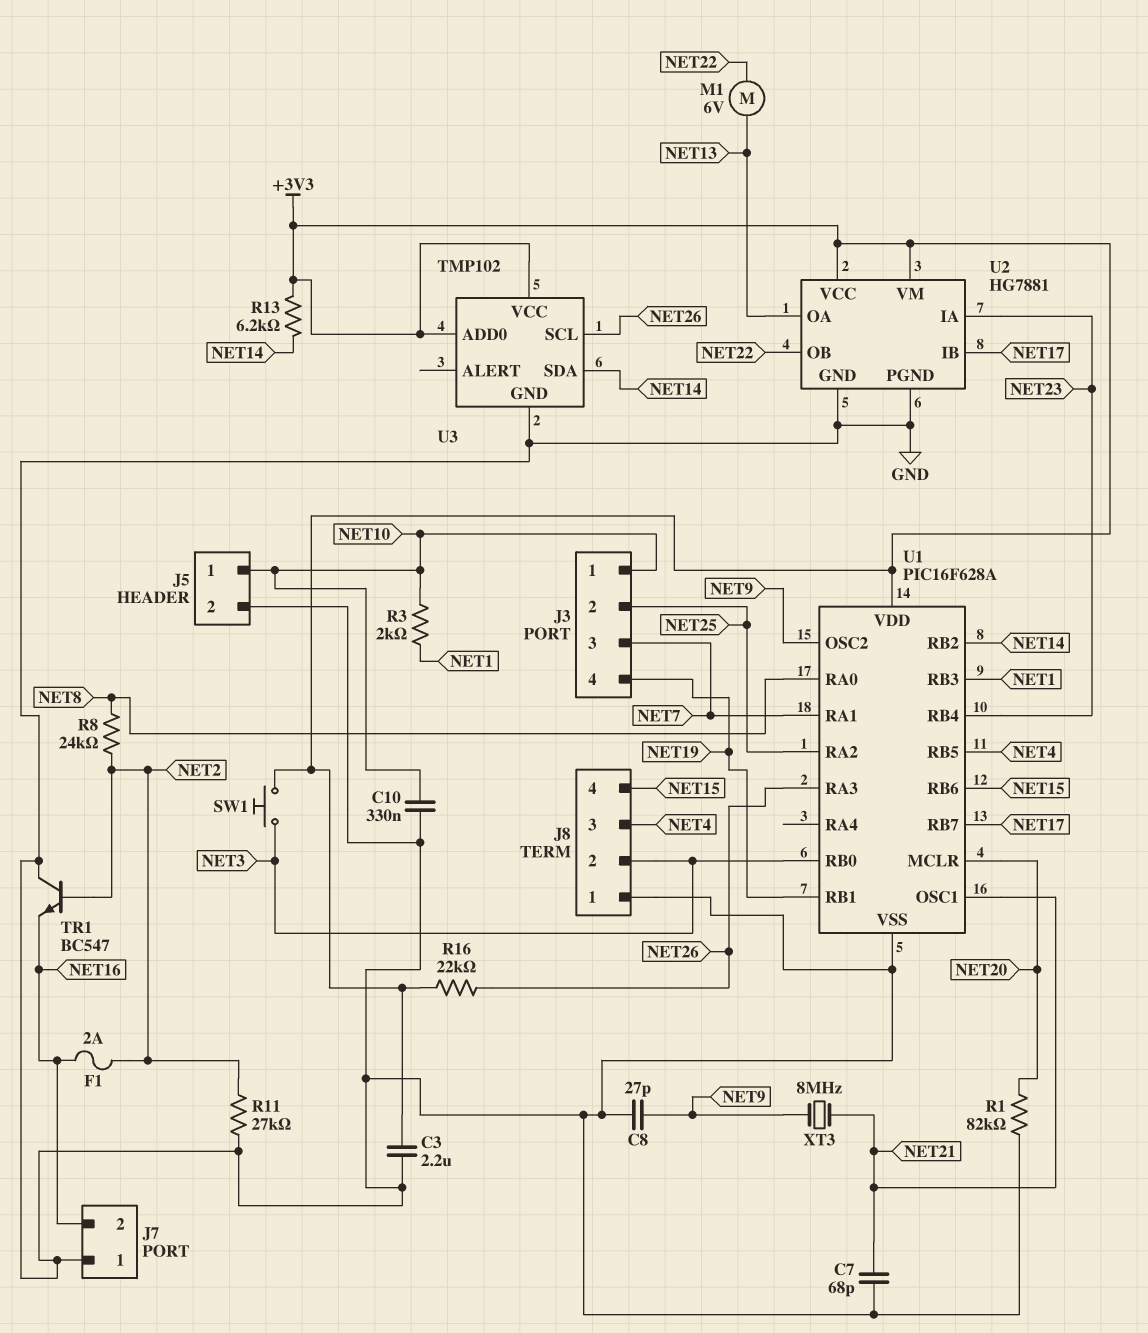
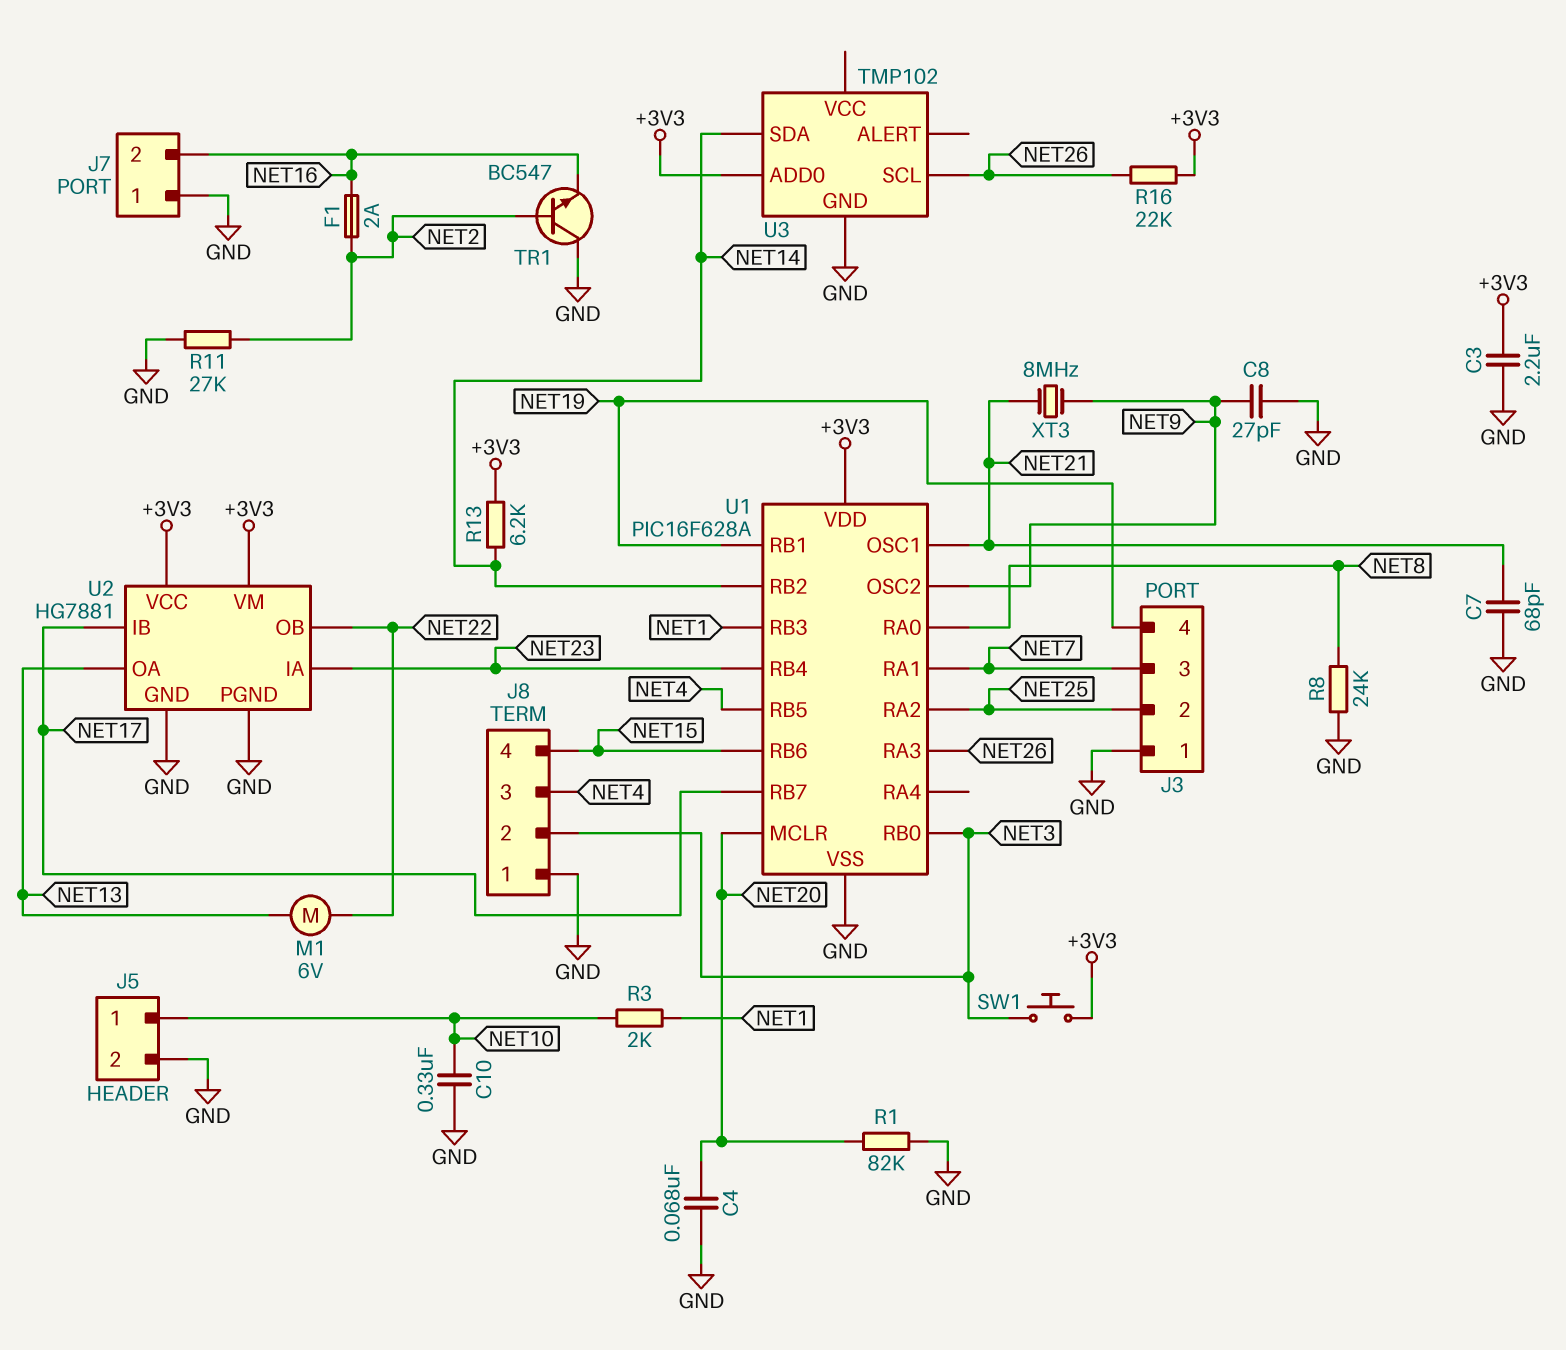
C4: none -> 68nF (GND, NET20)
J3 pin 1: NET10 -> GND
R8: 24k (NET2, NET8) -> 24k (GND, NET8)
U3 pin VCC: +3V3 -> none

